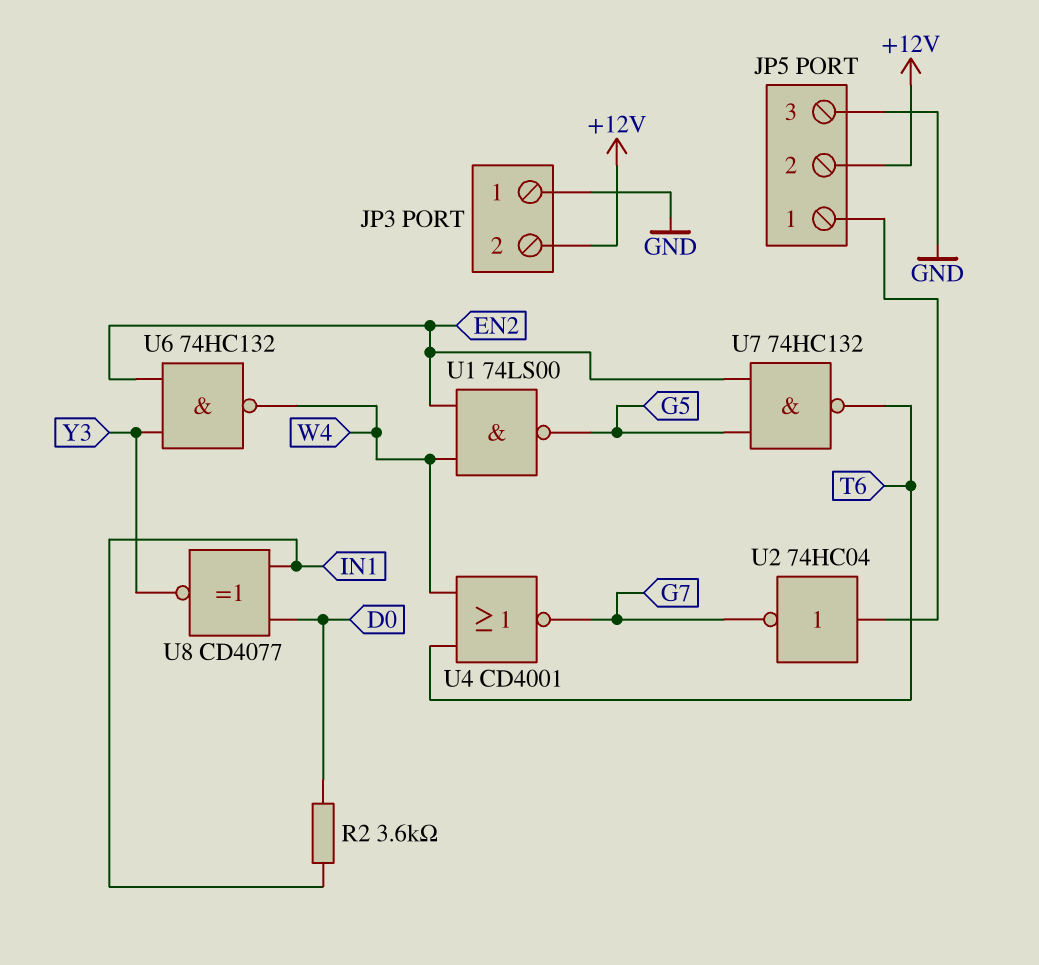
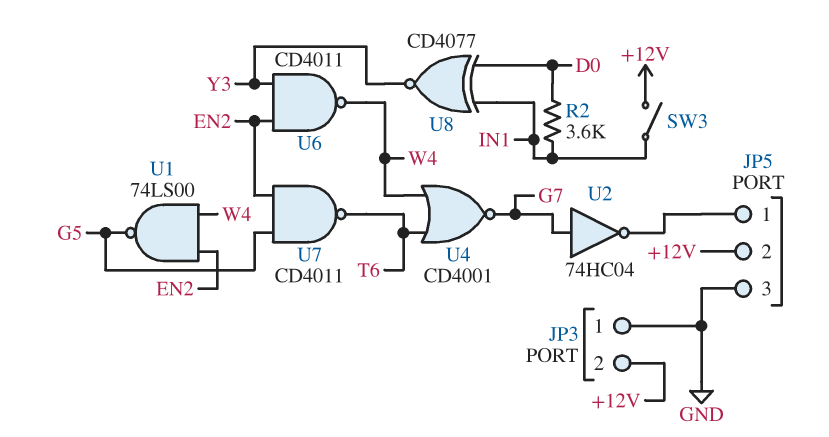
SW3: none -> switch (+12V, IN1)
U2: NOT 74HC04 (in JP5/1, out G7) -> NOT 74HC04 (in G7, out JP5/1)
U6: NAND 74HC132 (in EN2, in Y3, out W4) -> NAND CD4011 (in EN2, in Y3, out W4)
U7: NAND 74HC132 (in EN2, in G5, out T6) -> NAND CD4011 (in EN2, in G5, out T6)

